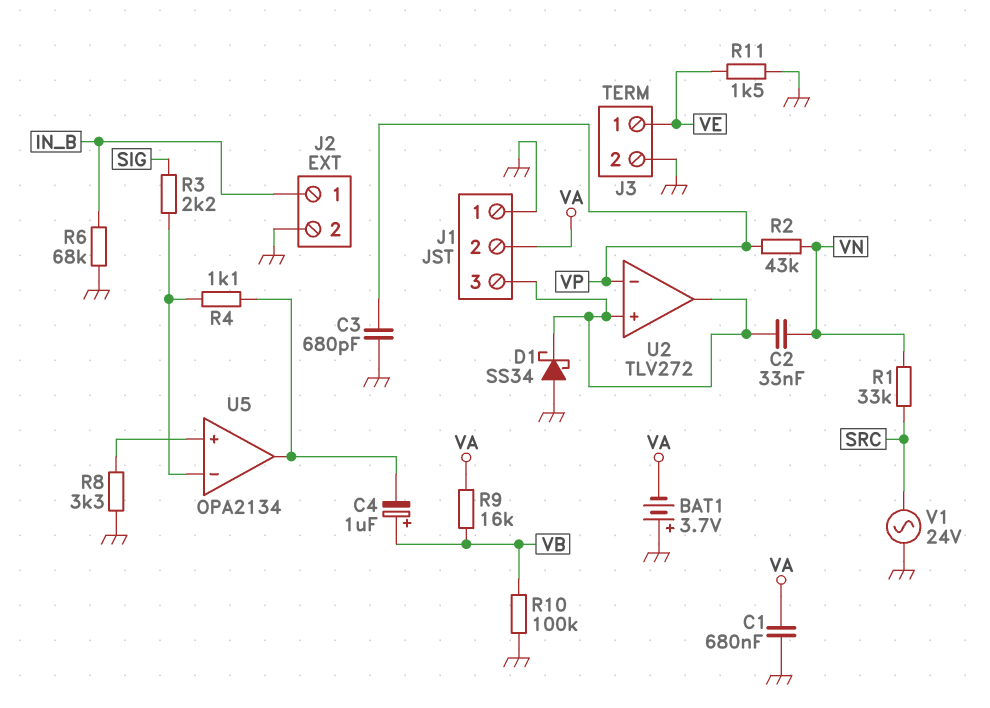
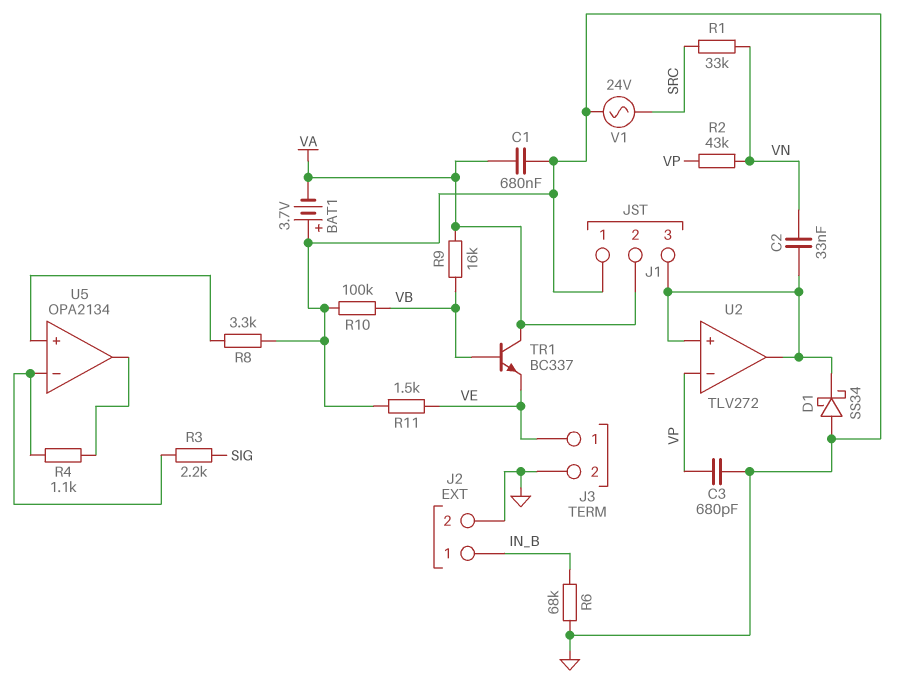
C4: 1uF (plus VB, minus U5/out) -> none
TR1: none -> NPN BC337 (B VB, C VA, E VE)

